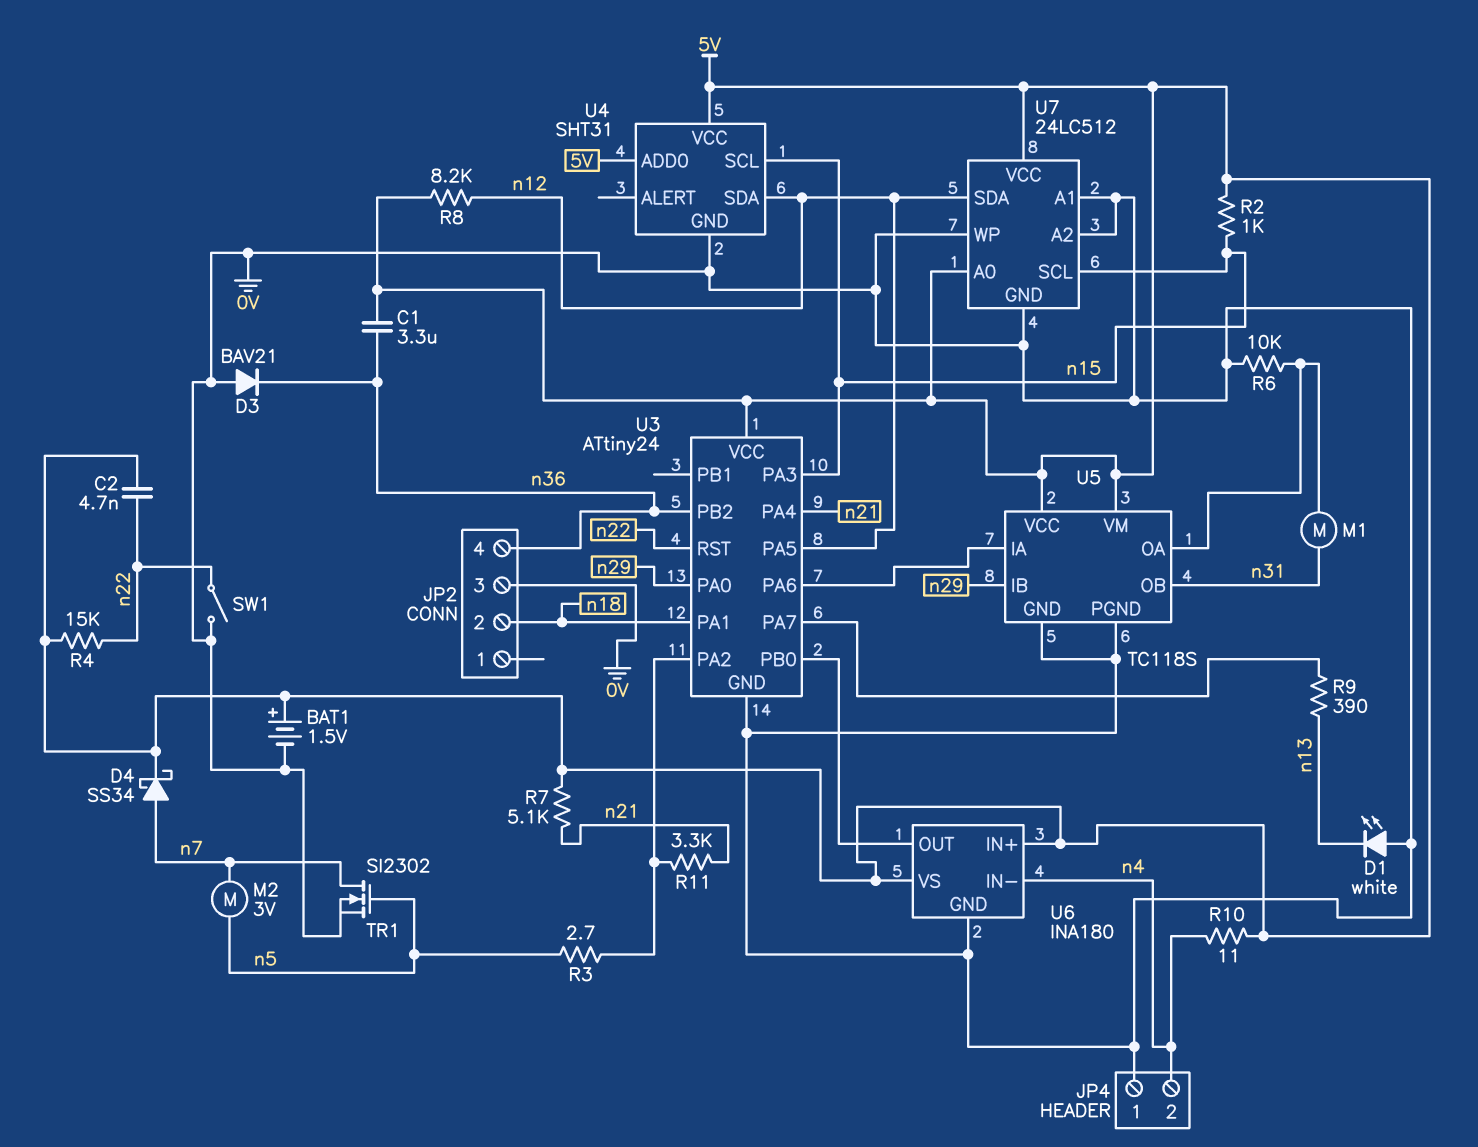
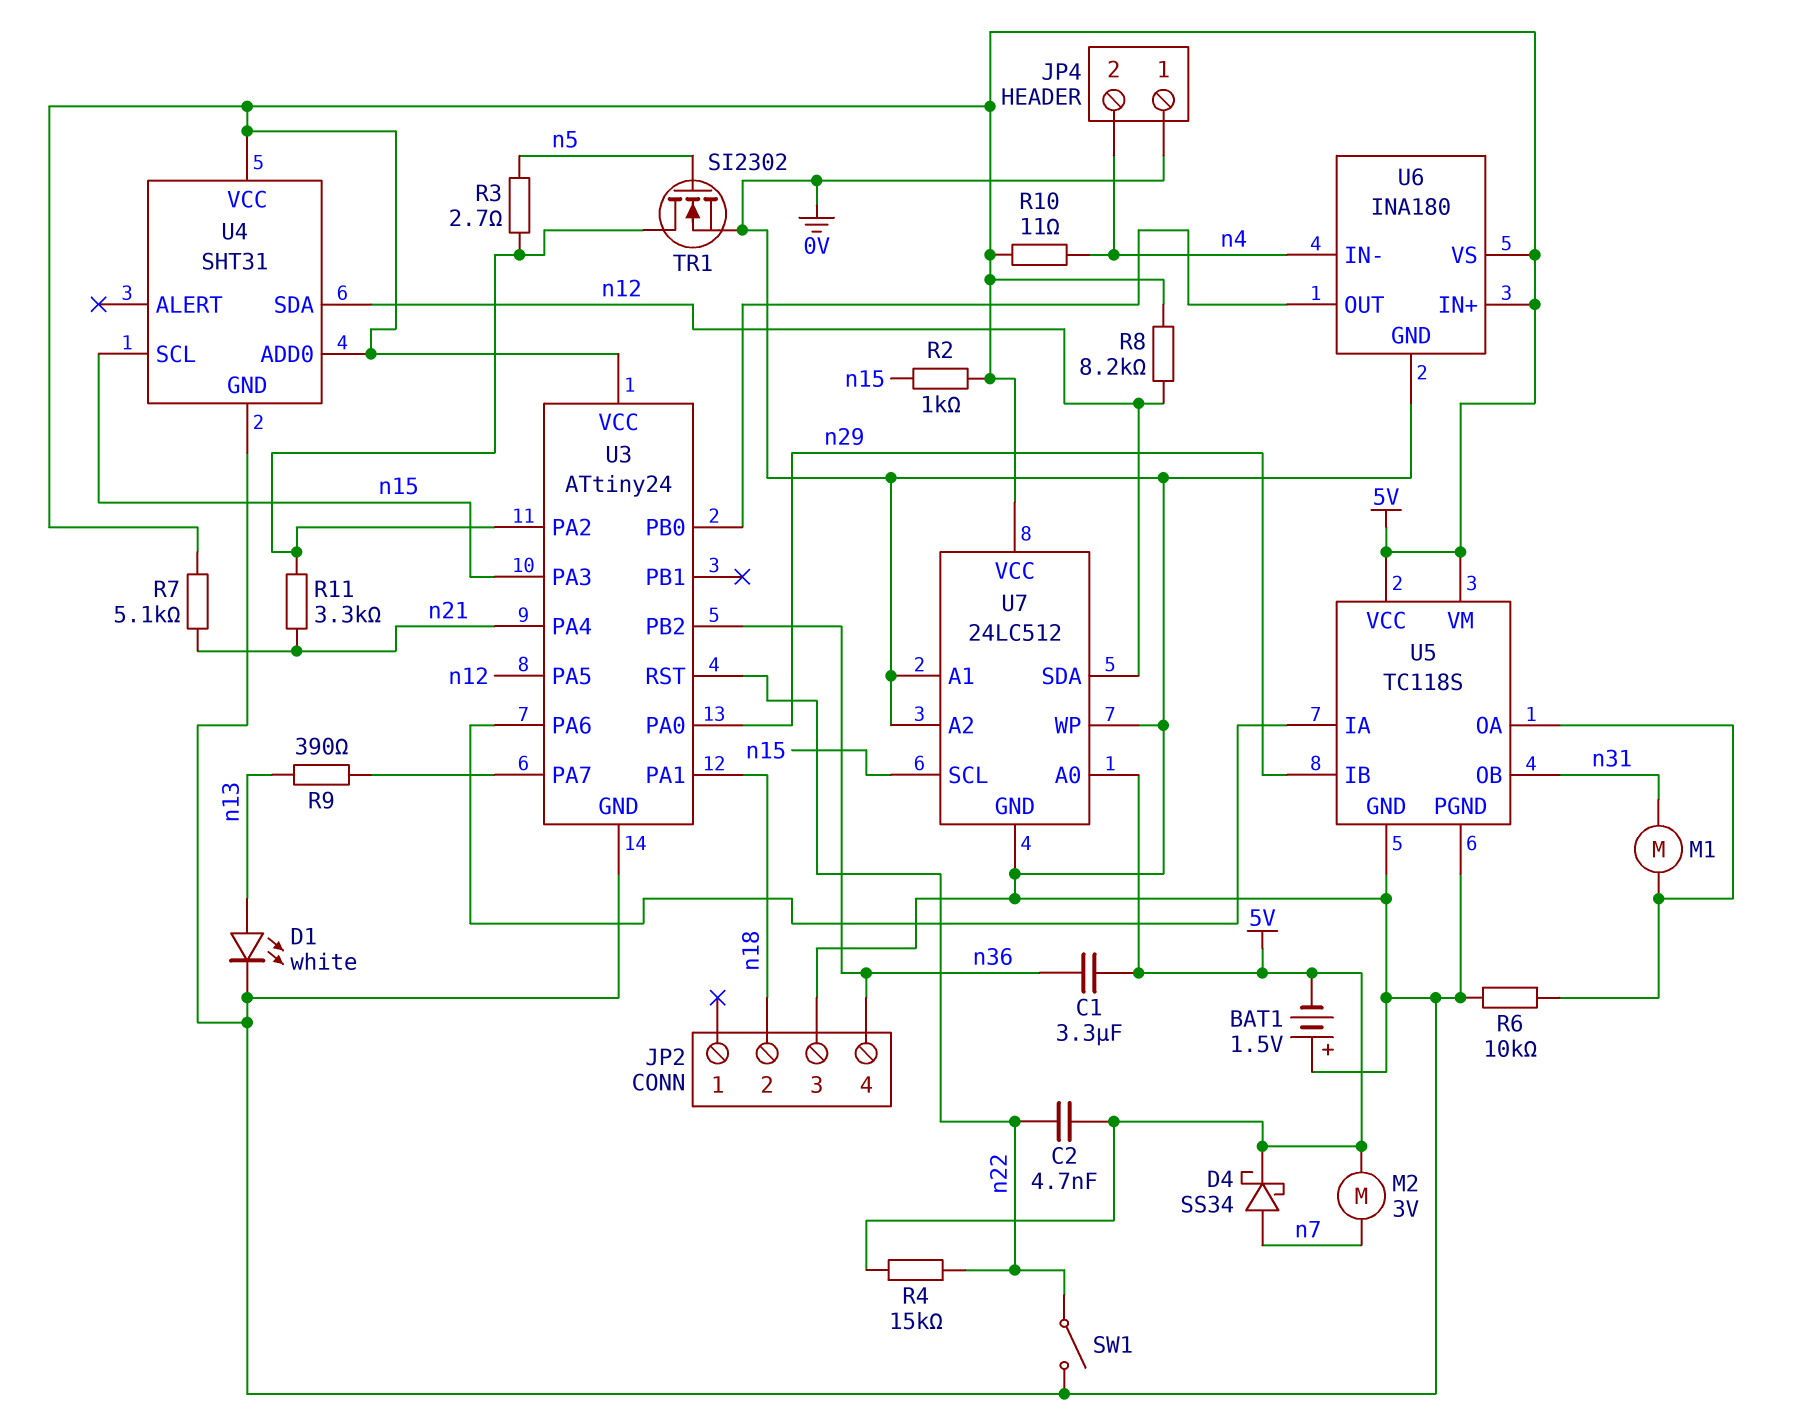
BAT1: 1.5V (plus 5V, minus 0V) -> 1.5V (plus 0V, minus 5V)
D1: LED white (A 0V, K n13) -> LED white (A n13, K 0V)
D3: diode BAV21 (A 0V, K n36) -> none
M2: motor 3V (n5, n7) -> motor 3V (5V, n7)
TR1: NMOS SI2302 (G n5, D n7, S 0V) -> NMOS SI2302 (G n5, D U3/PA2, S 0V)

